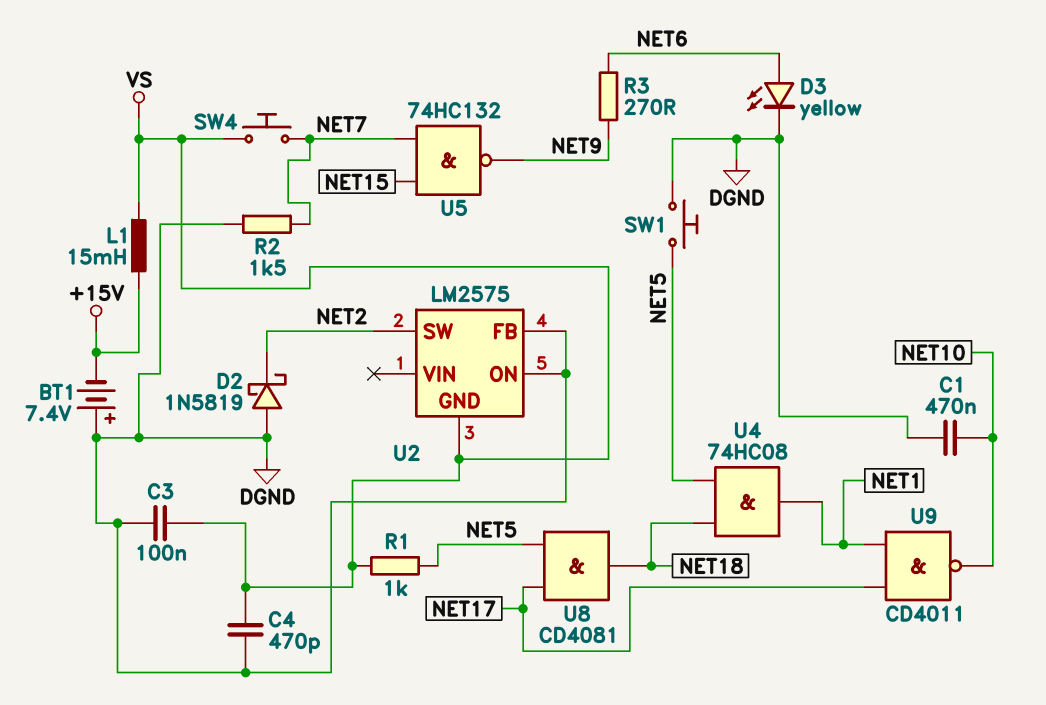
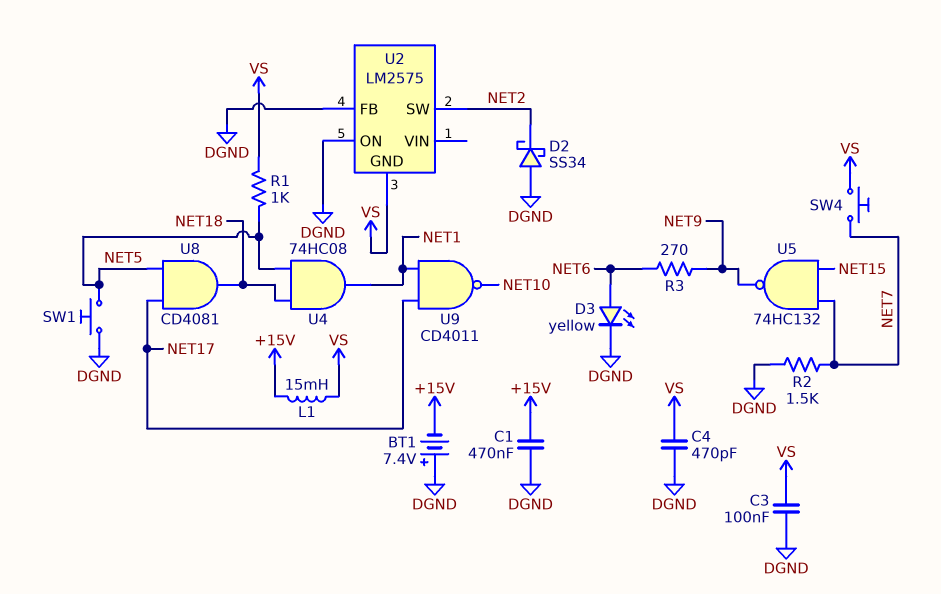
C1: 470nF (DGND, NET10) -> 470nF (+15V, DGND)
D2: schottky 1N5819 (A DGND, K NET2) -> schottky SS34 (A DGND, K NET2)

